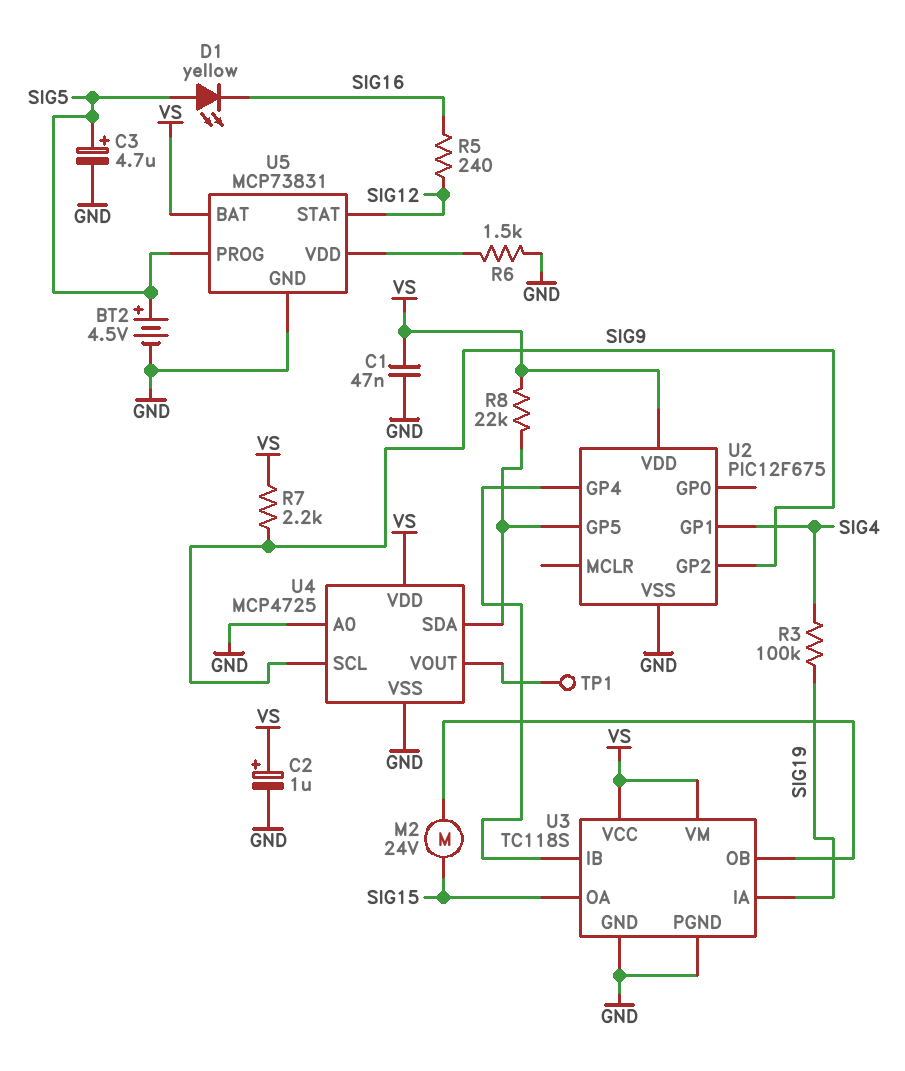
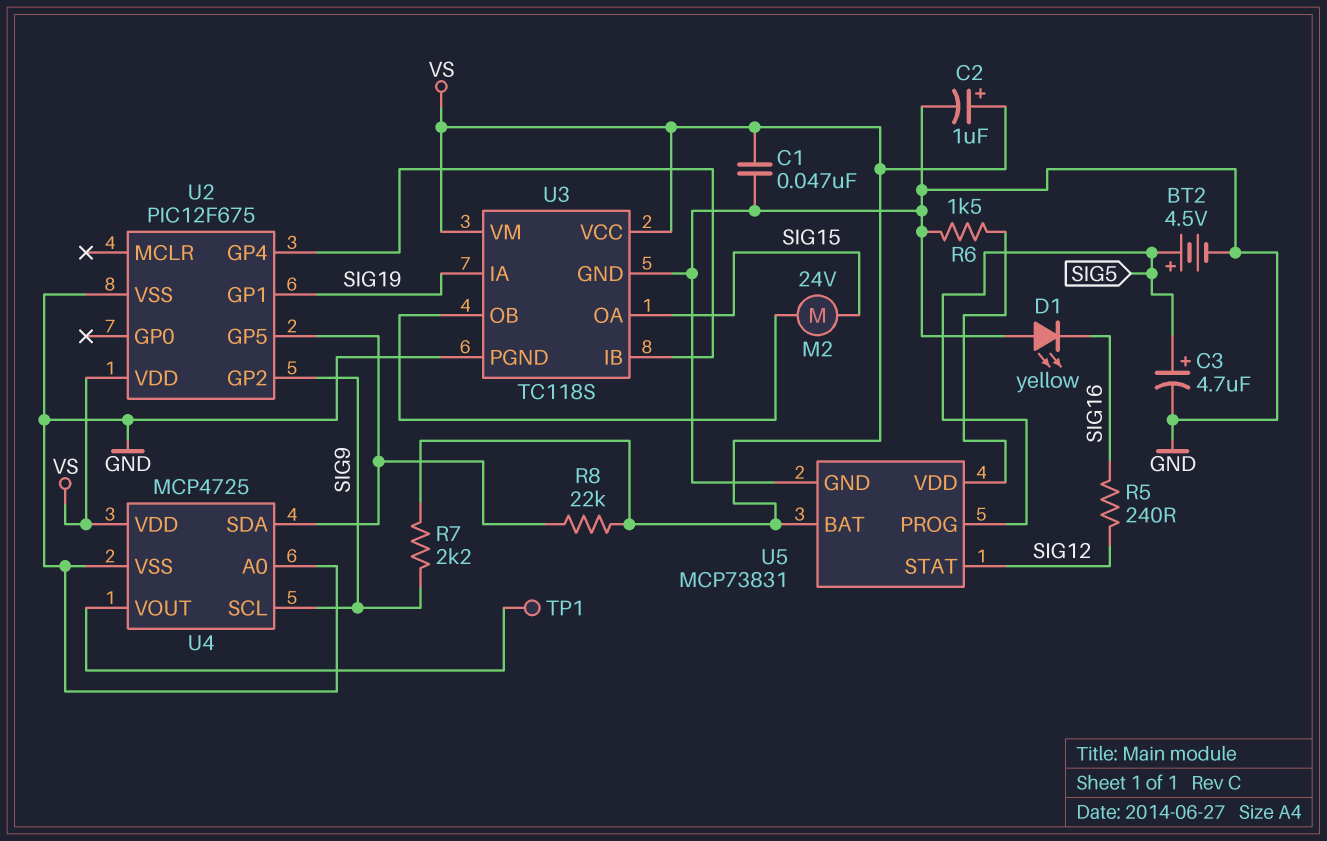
D1: LED yellow (A SIG5, K SIG16) -> LED yellow (A GND, K SIG16)
R3: 100k (SIG4, SIG19) -> none
U2 pin GP1: SIG4 -> SIG19

